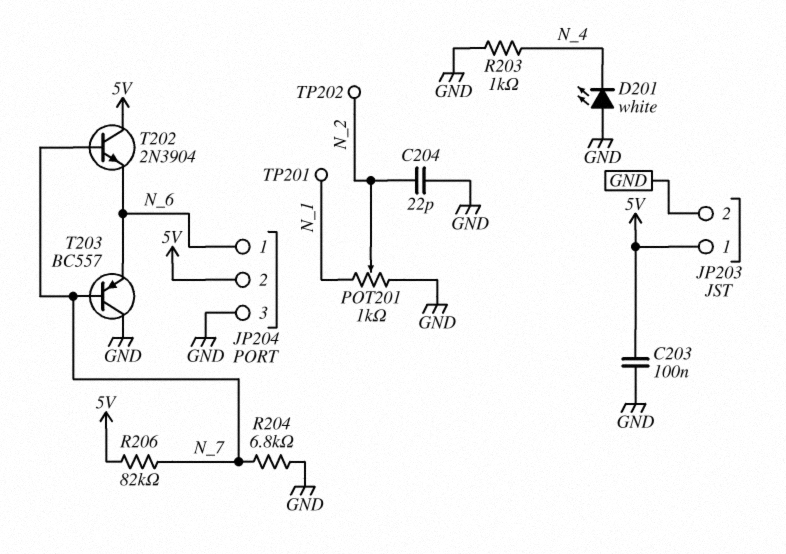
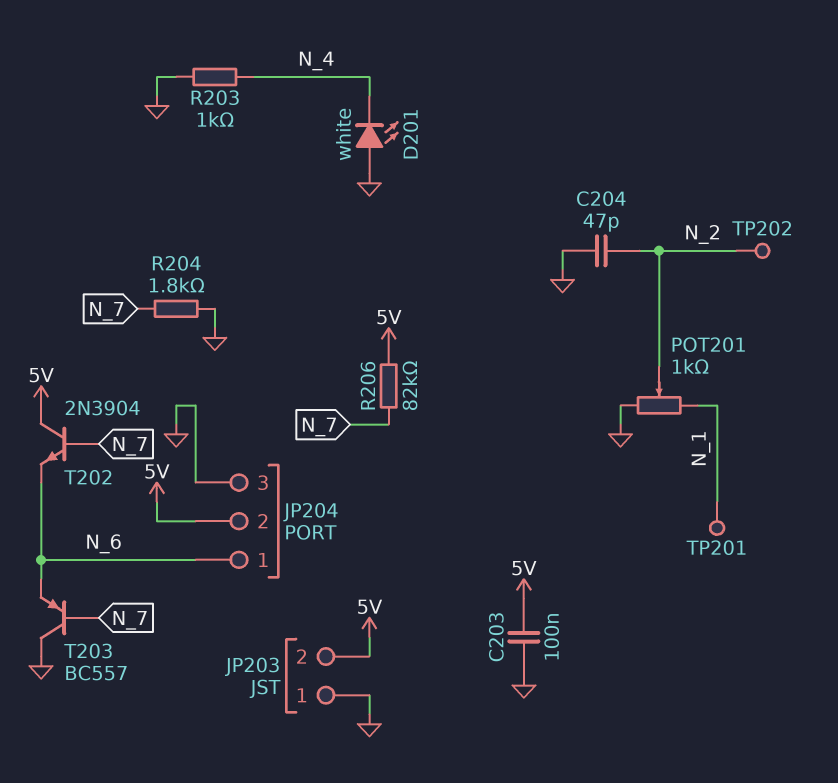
C204: 22pF (GND, N_2) -> 47pF (GND, N_2)
JP203 pin 1: 5V -> GND
JP203 pin 2: GND -> 5V
R204: 6.8k (GND, N_7) -> 1.8k (GND, N_7)

